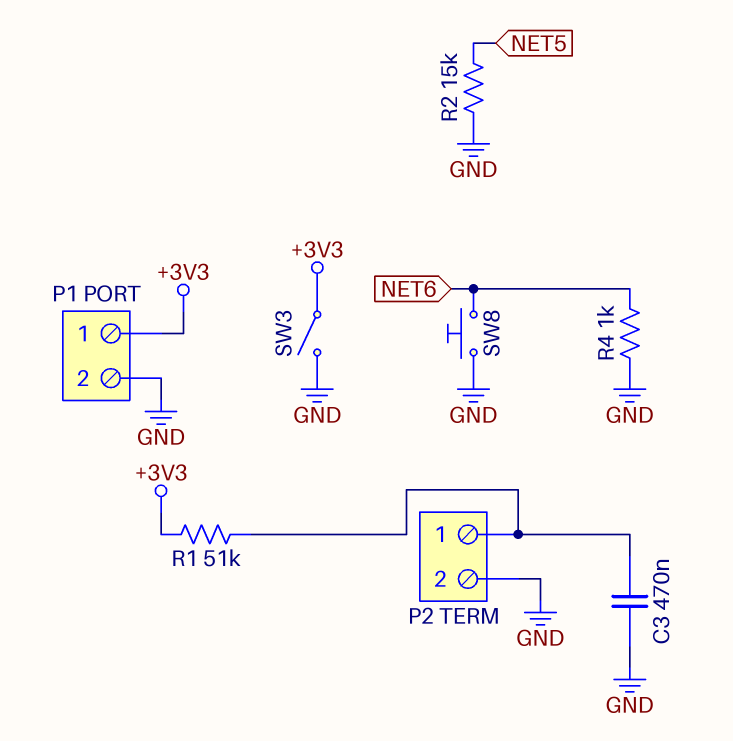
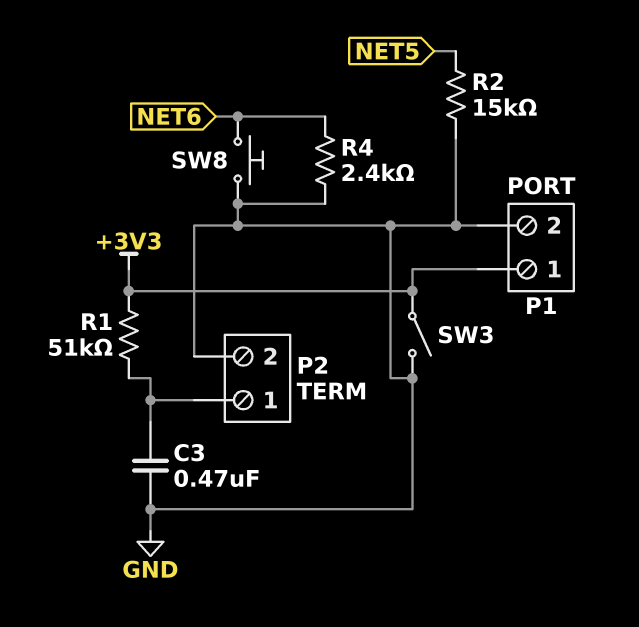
R4: 1k (GND, NET6) -> 2.4k (GND, NET6)

